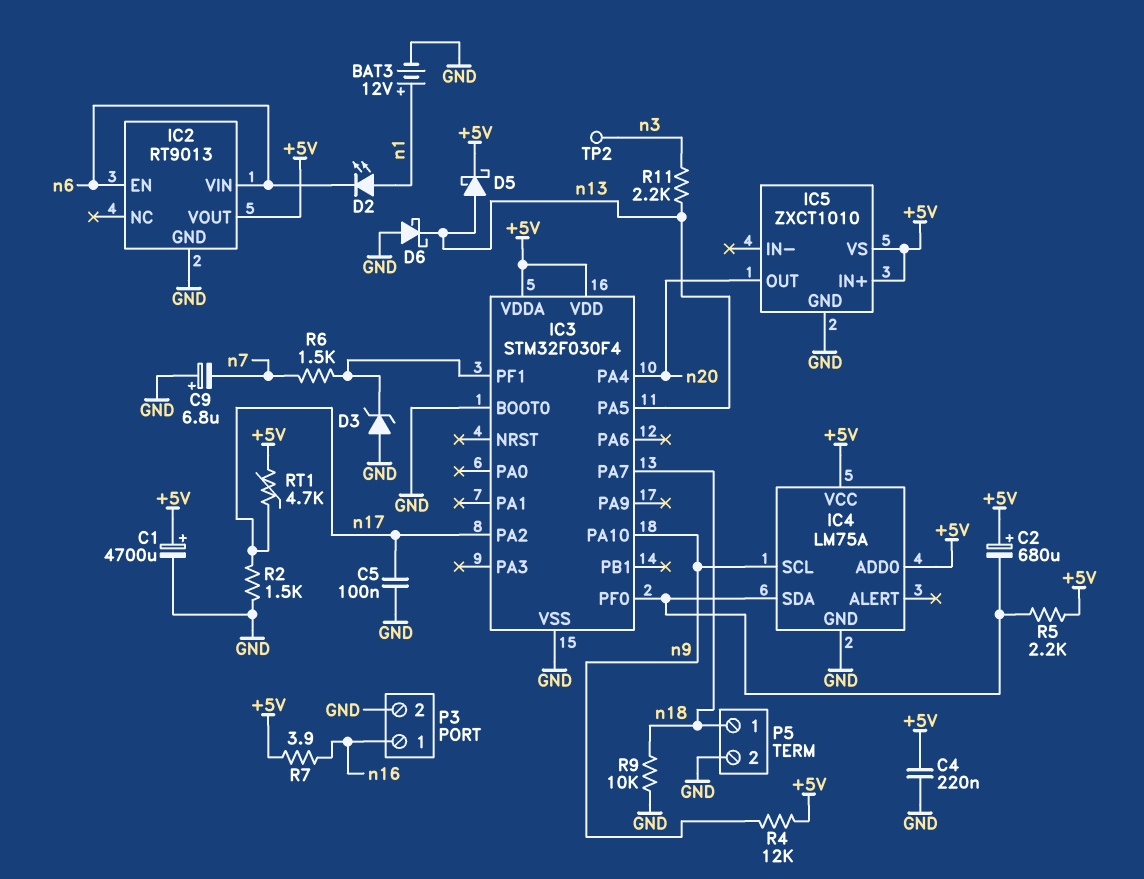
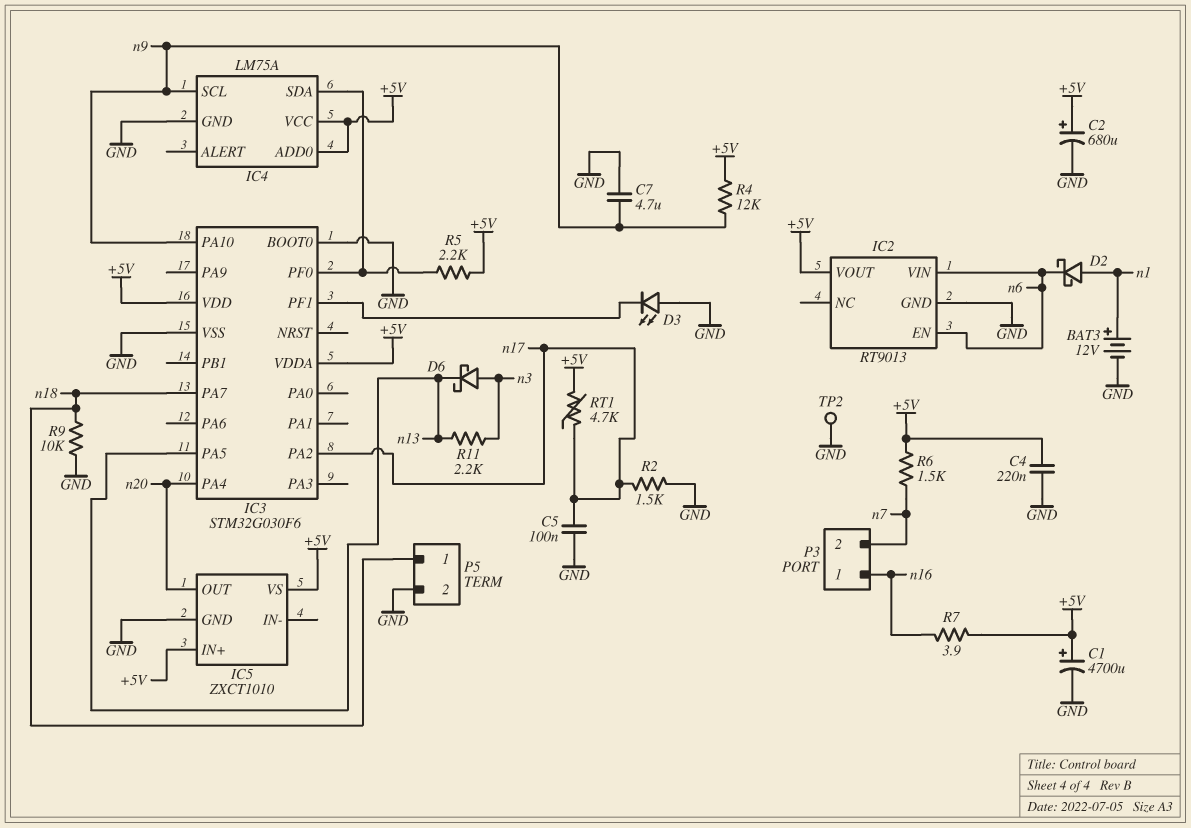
C2: 680uF (plus +5V, minus IC3/PF0) -> 680uF (plus +5V, minus GND)
C7: none -> 4.7uF (GND, n9)
C9: 6.8uF (plus GND, minus n7) -> none
D2: LED (A n1, K n6) -> schottky (A n1, K n6)
D3: zener (A GND, K IC3/PF1) -> LED (A GND, K IC3/PF1)
D5: schottky (A n13, K +5V) -> none
D6: schottky (A GND, K n13) -> schottky (A n3, K n13)
IC3: STM32F030F4 -> STM32G030F6
P3 pin 2: GND -> n7
R6: 1.5k (IC3/PF1, n7) -> 1.5k (+5V, n7)
TP2: test point (n3) -> test point (GND)

